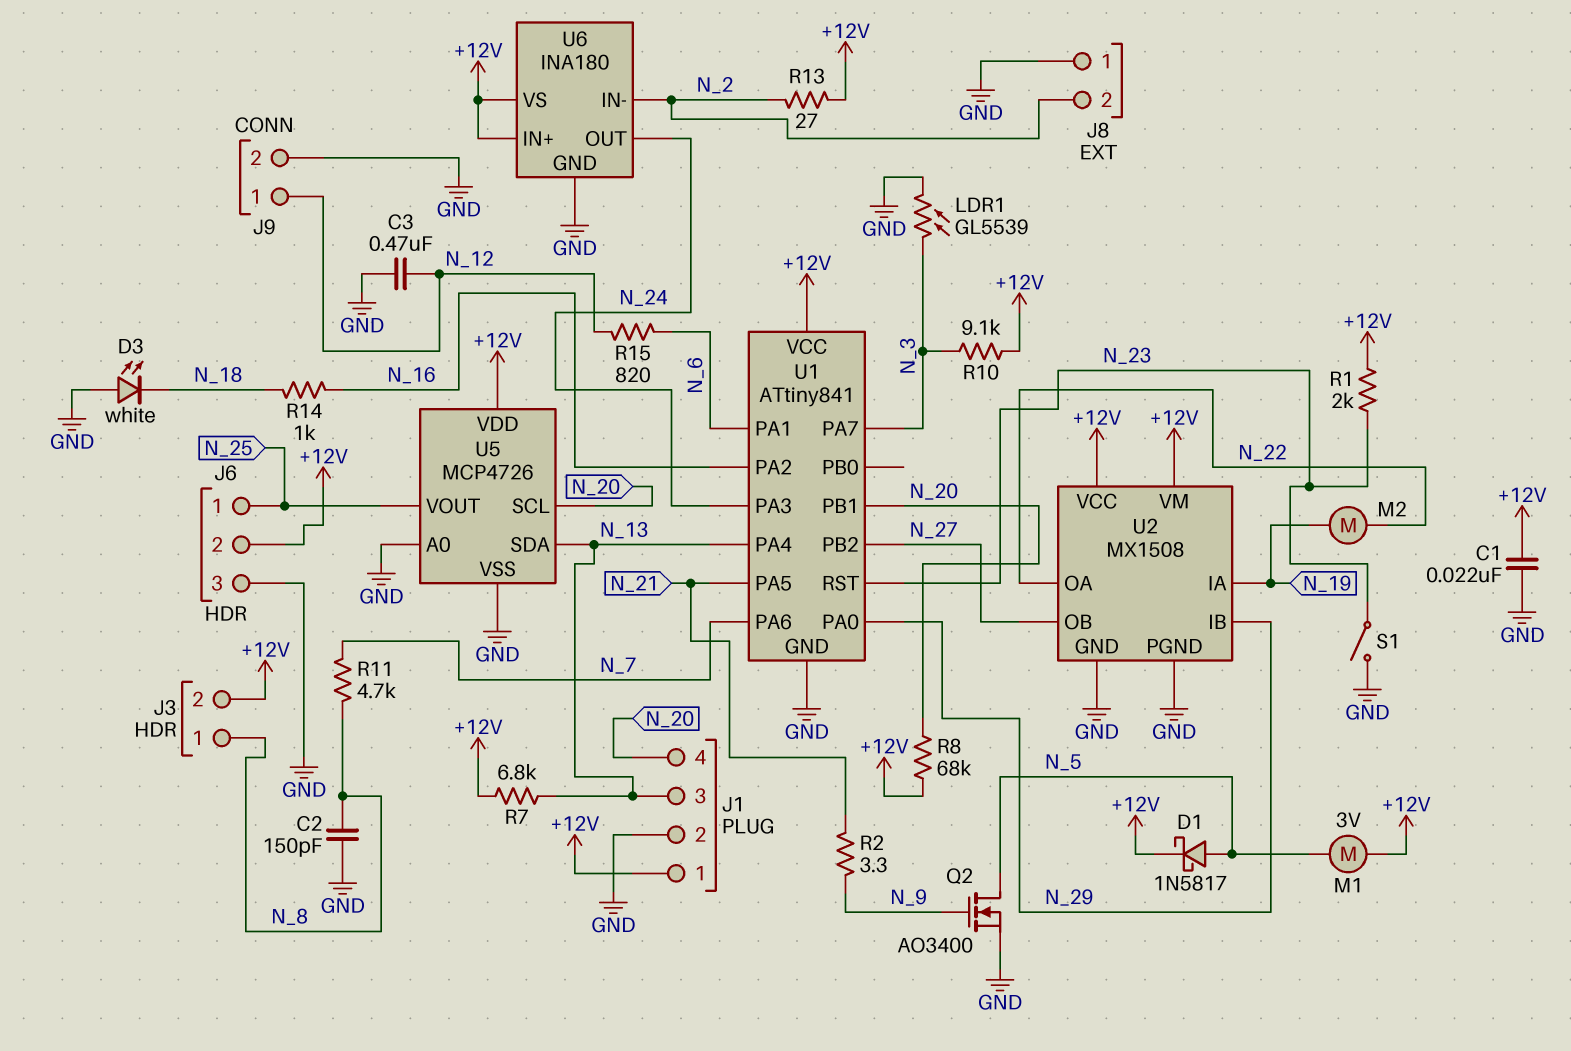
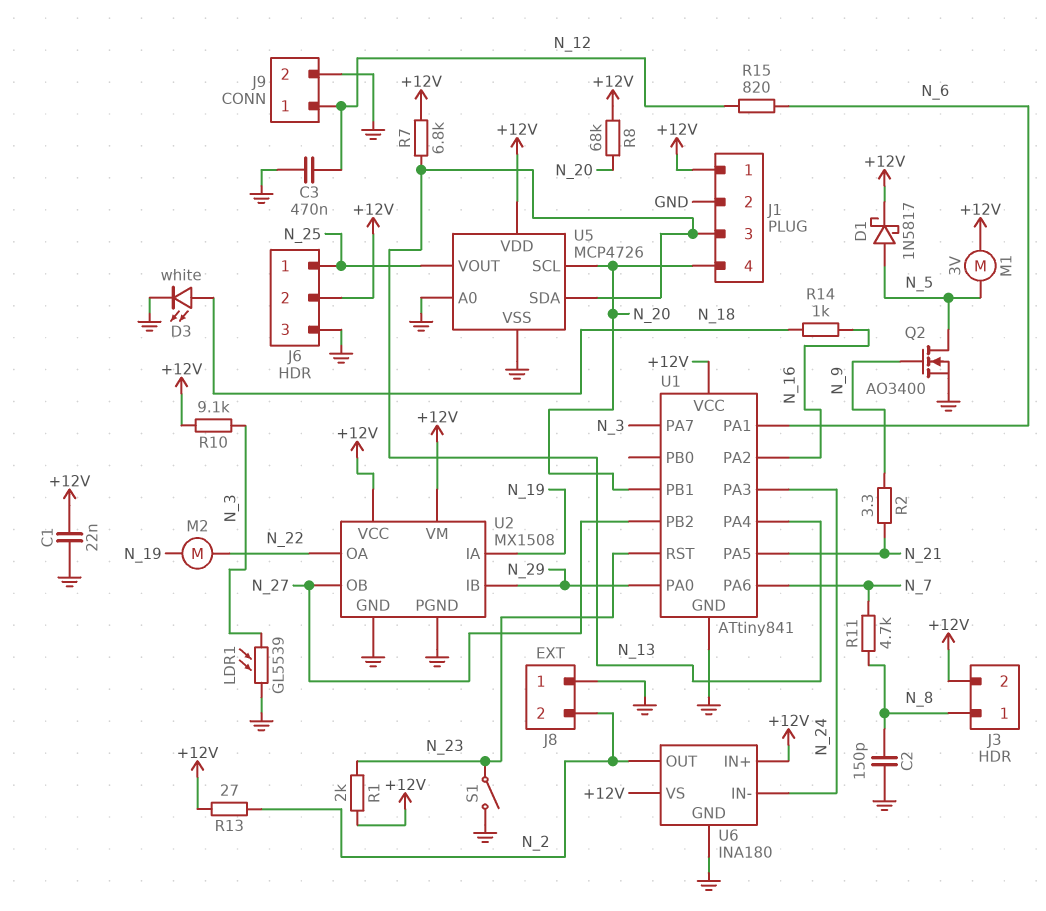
D3: LED white (A GND, K N_18) -> LED white (A N_18, K GND)
U6 pin IN-: N_2 -> N_24
U6 pin OUT: N_24 -> N_2

